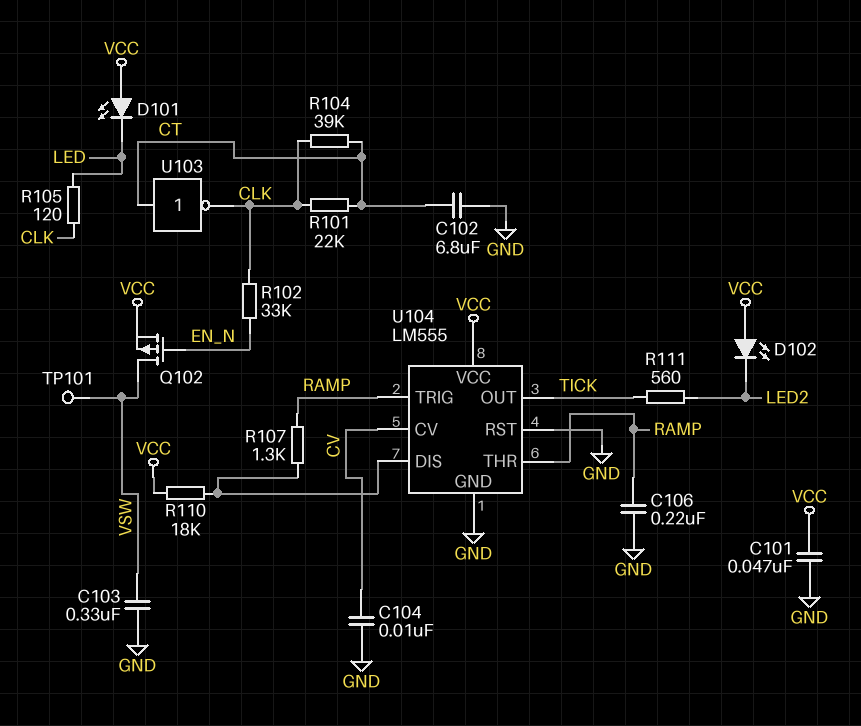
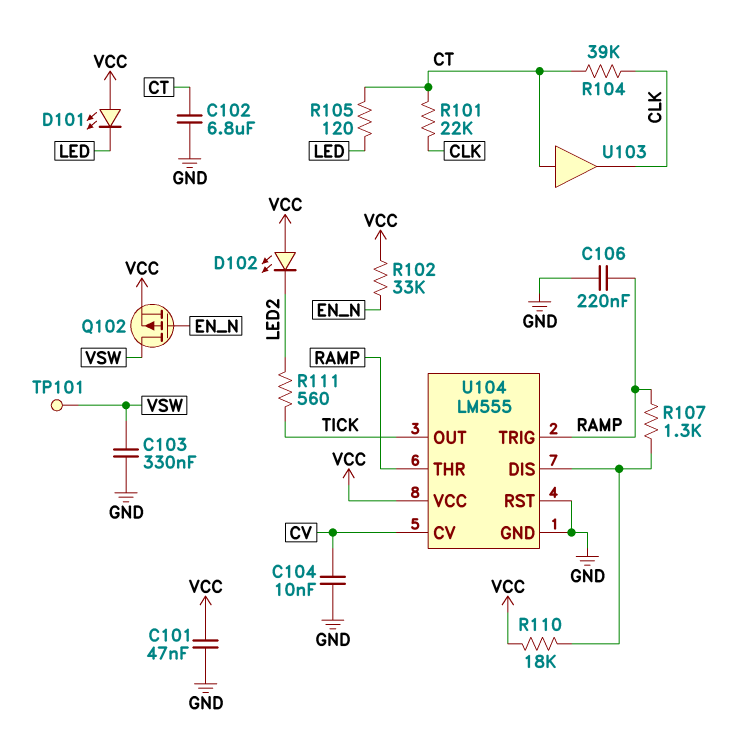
R102: 33k (CLK, EN_N) -> 33k (EN_N, VCC)
R105: 120 (CLK, LED) -> 120 (CT, LED)
U103: NOT (in CT, out CLK) -> buffer (in CT, out CLK)

